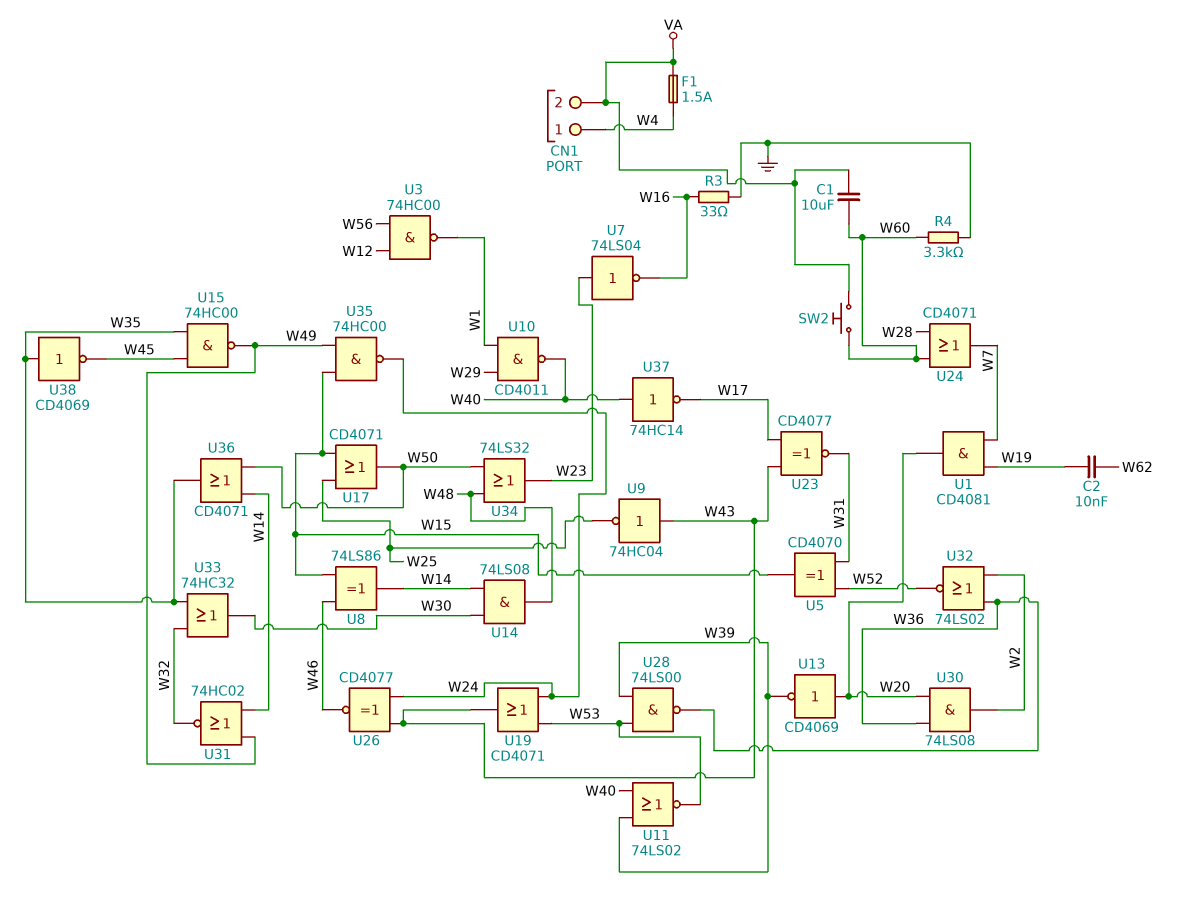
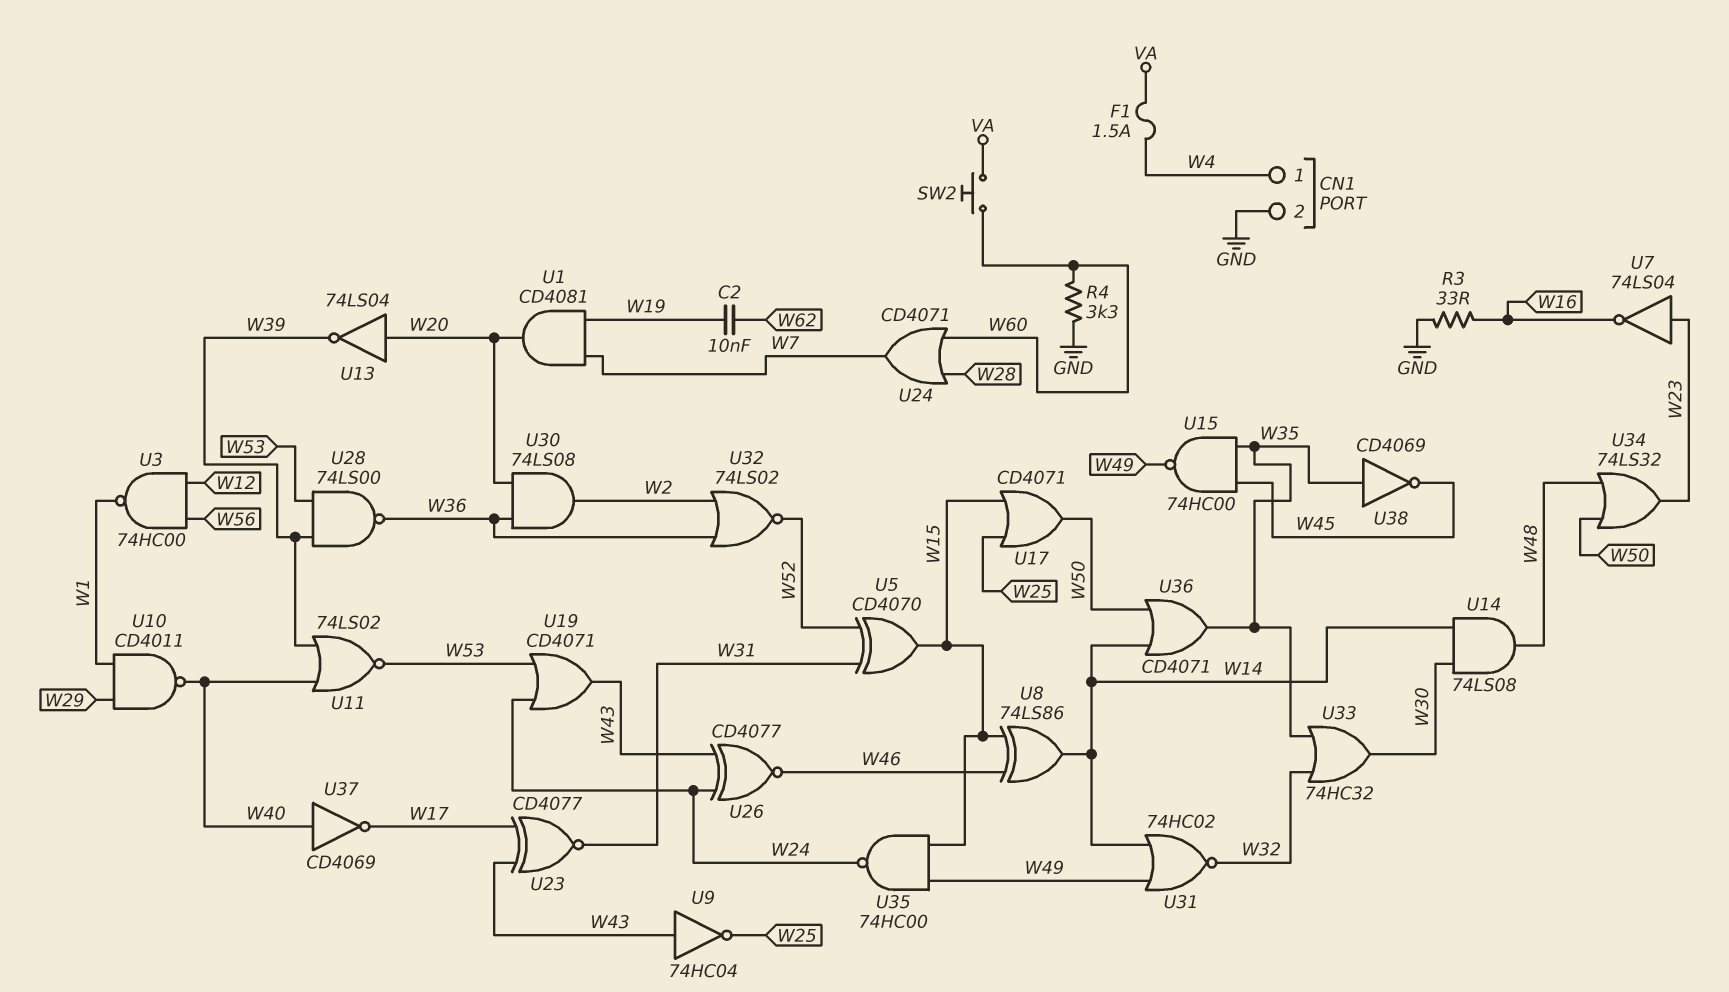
C1: 10uF (VA, W60) -> none
CN1 pin 2: VA -> GND
U13: NOT CD4069 (in W20, out W39) -> NOT 74LS04 (in W20, out W39)
U37: NOT 74HC14 (in W40, out W17) -> NOT CD4069 (in W40, out W17)

